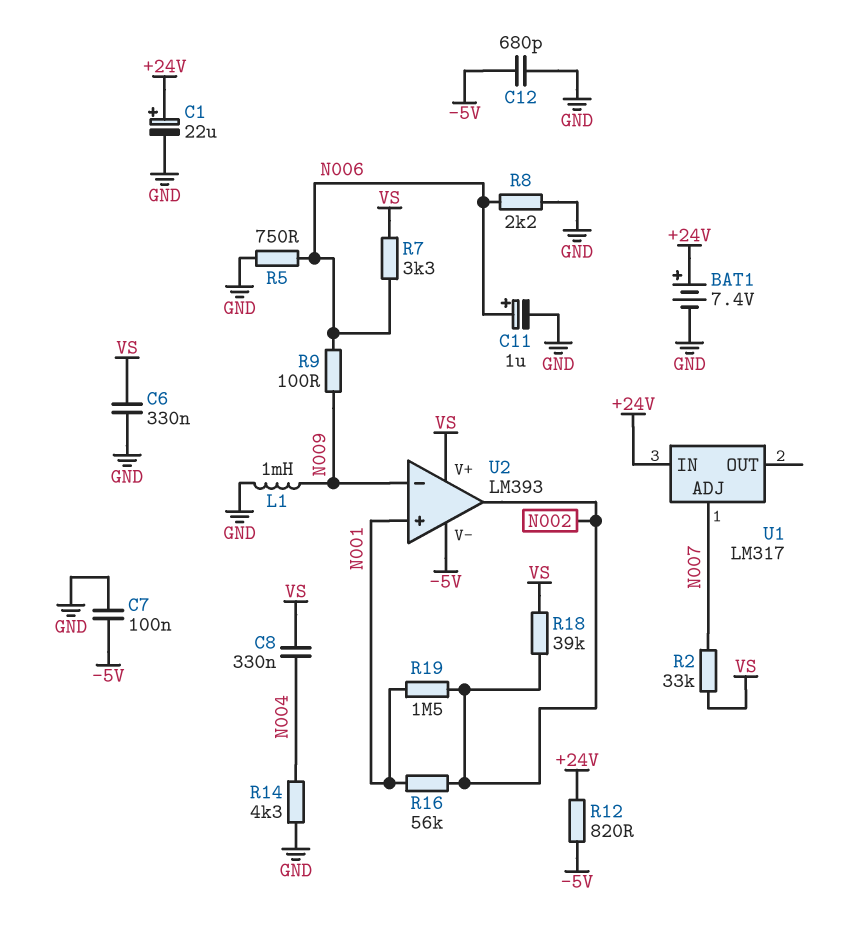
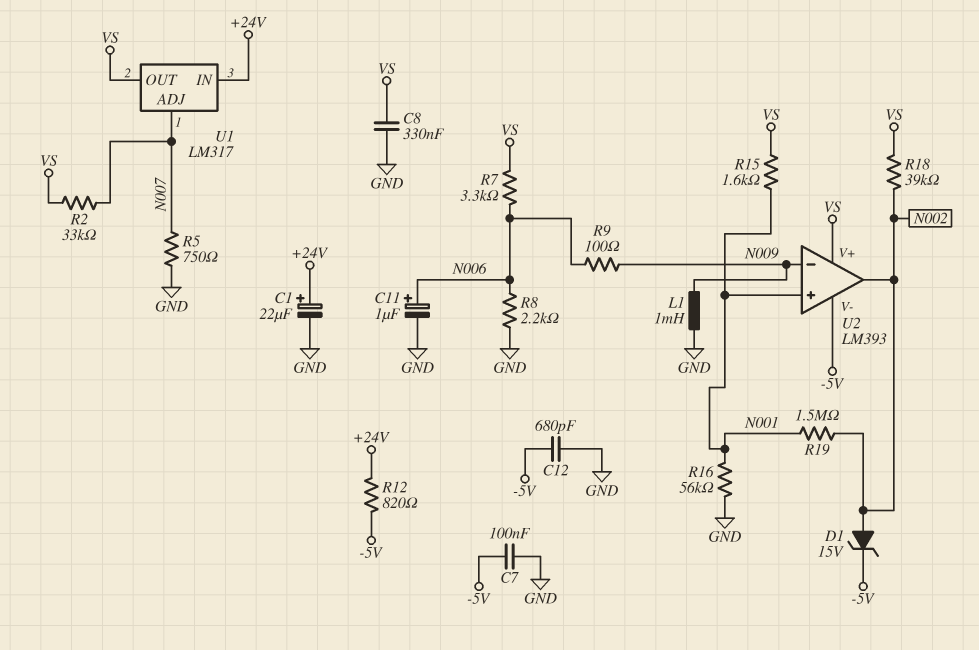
BAT1: 7.4V (plus +24V, minus GND) -> none
C6: 330nF (GND, VS) -> none
C8: 330nF (N004, VS) -> 330nF (GND, VS)
D1: none -> zener 15V (A N002, K -5V)
R5: 750 (GND, N006) -> 750 (GND, N007)
R14: 4.3k (GND, N004) -> none
R15: none -> 1.6k (N001, VS)
R16: 56k (N001, N002) -> 56k (GND, N001)
U1 pin OUT: none -> VS

